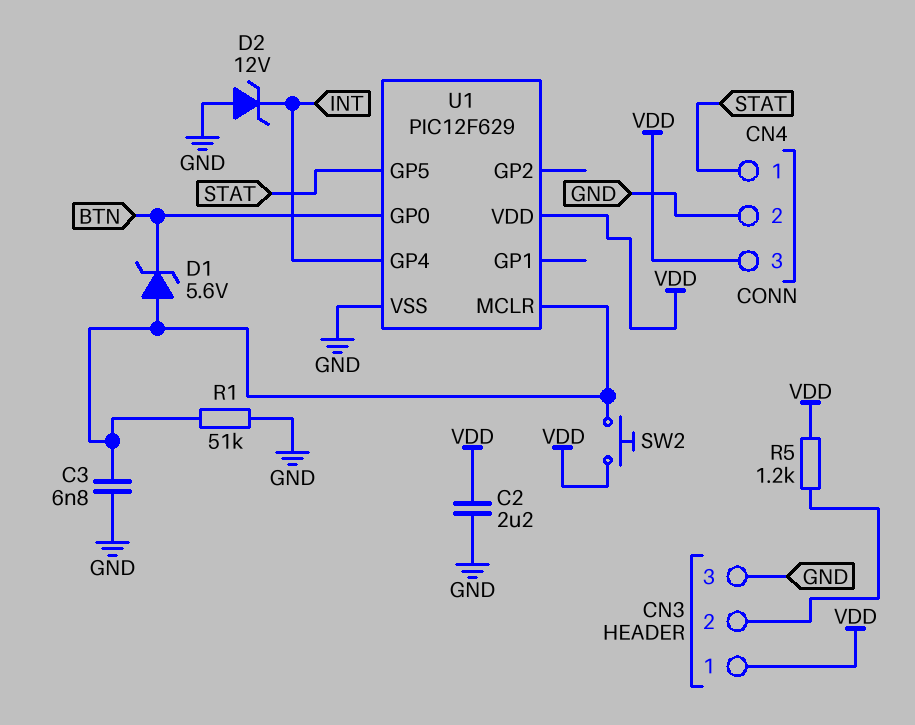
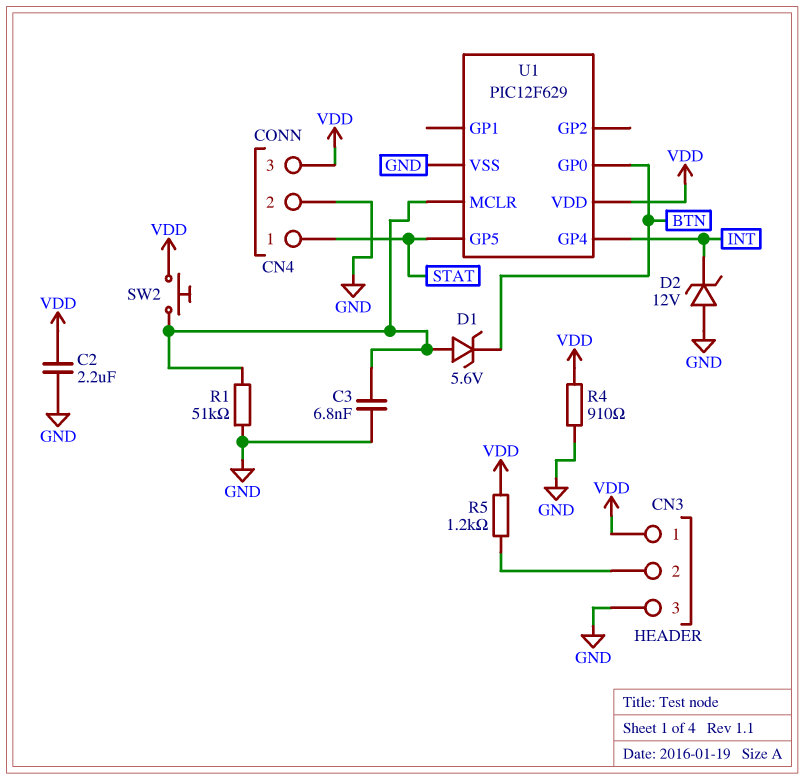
R4: none -> 910 (GND, VDD)

